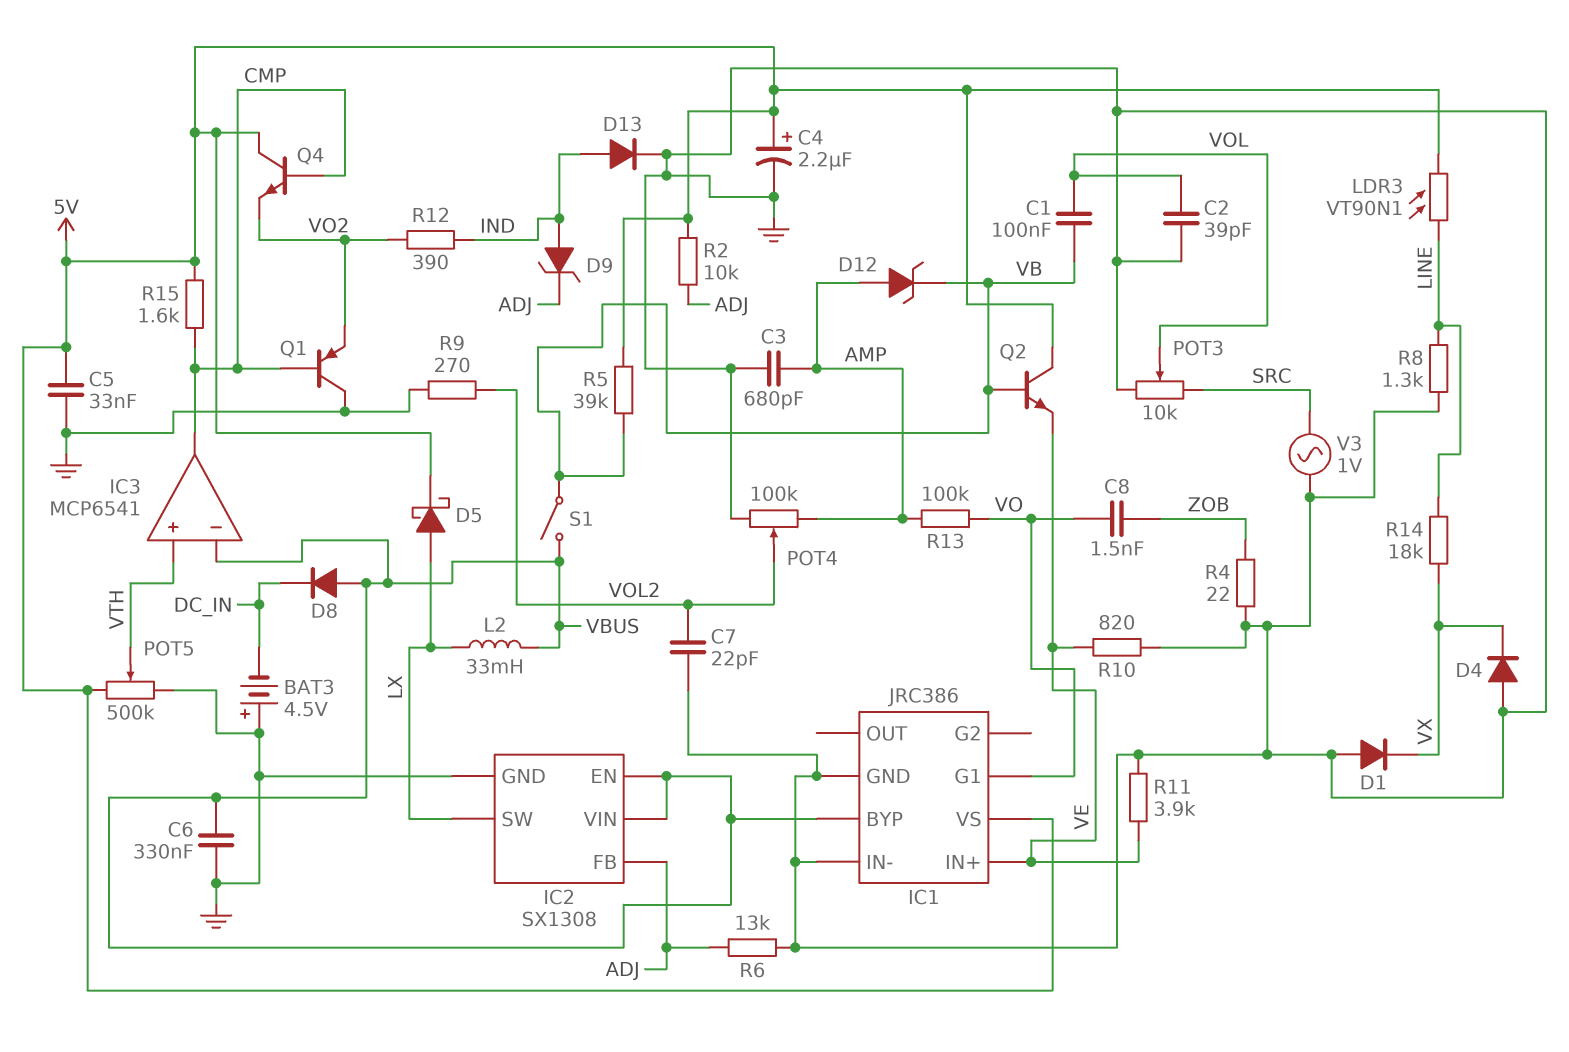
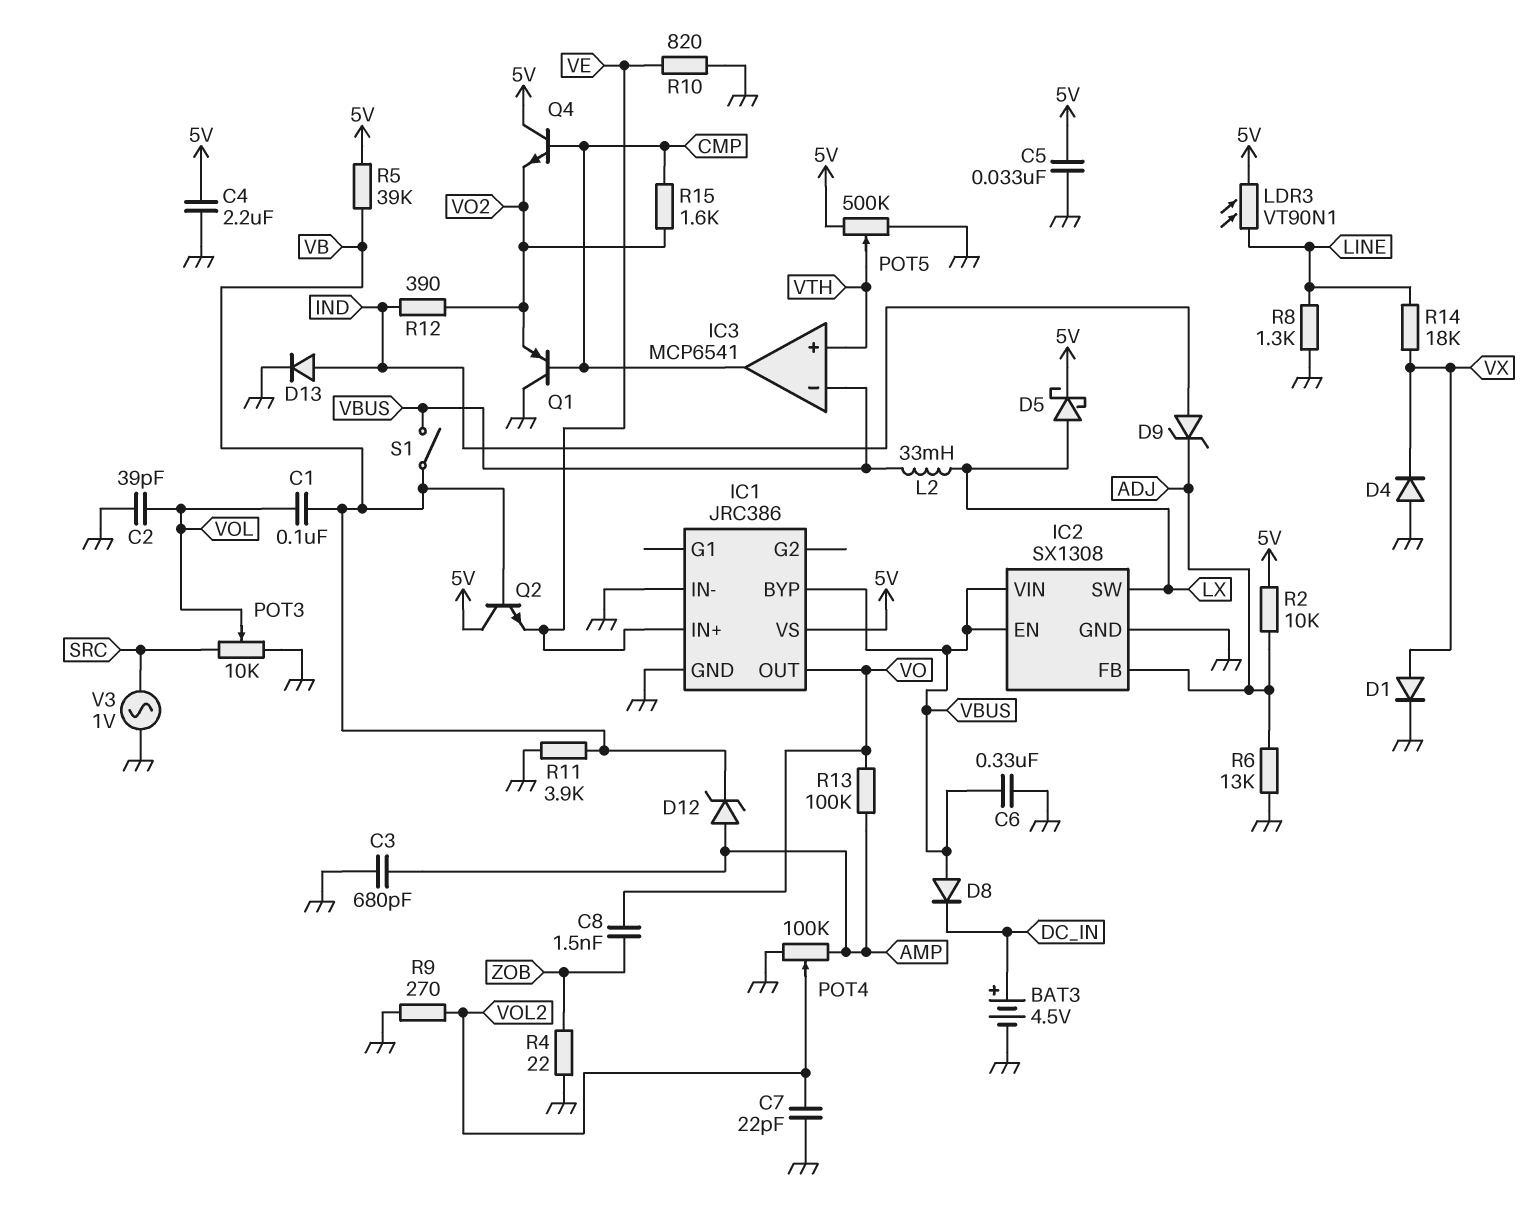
BAT3: 4.5V (plus GND, minus DC_IN) -> 4.5V (plus DC_IN, minus GND)
C4: 2.2uF (plus 5V, minus GND) -> 2.2uF (5V, GND)
D1: diode (A GND, K VX) -> diode (A VX, K GND)
IC1 pin G1: VO -> none
IC1 pin OUT: none -> VO
R11: 3.9k (GND, VE) -> 3.9k (GND, VB)
R15: 1.6k (5V, CMP) -> 1.6k (CMP, VO2)

